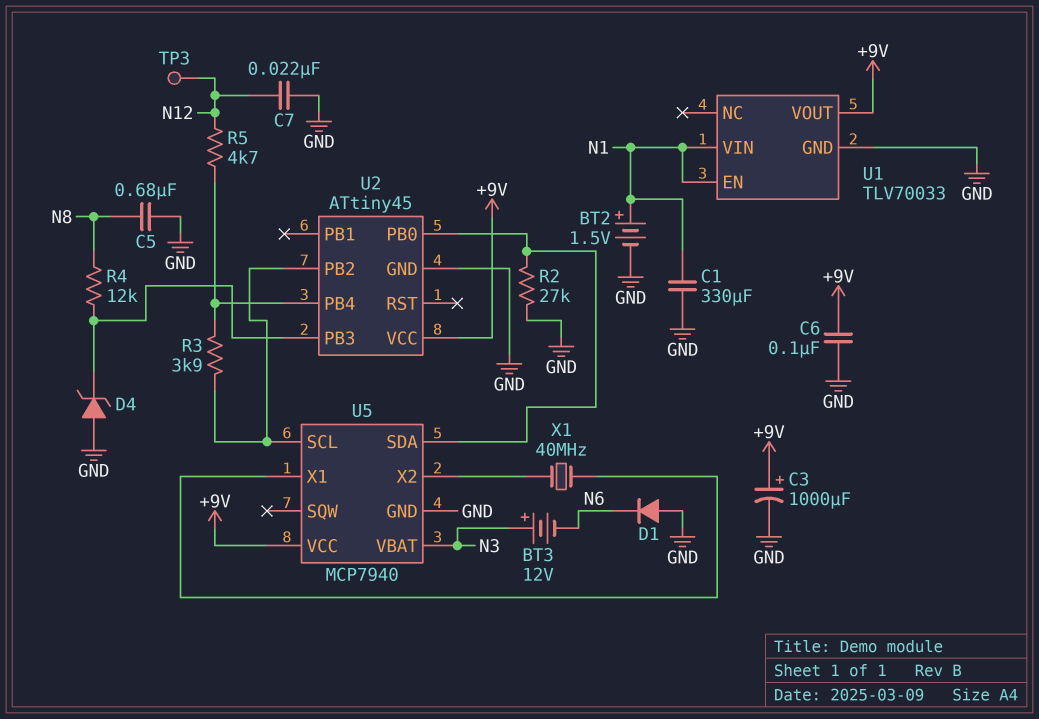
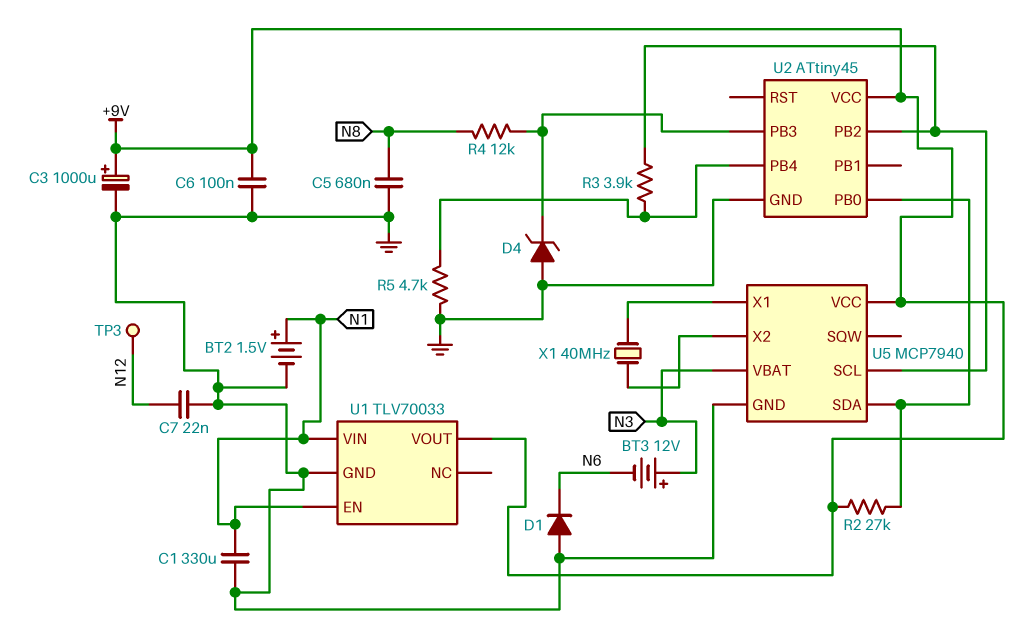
R2: 27k (GND, U2/PB0) -> 27k (+9V, U2/PB0)
R5: 4.7k (N12, U2/PB4) -> 4.7k (GND, U2/PB4)

